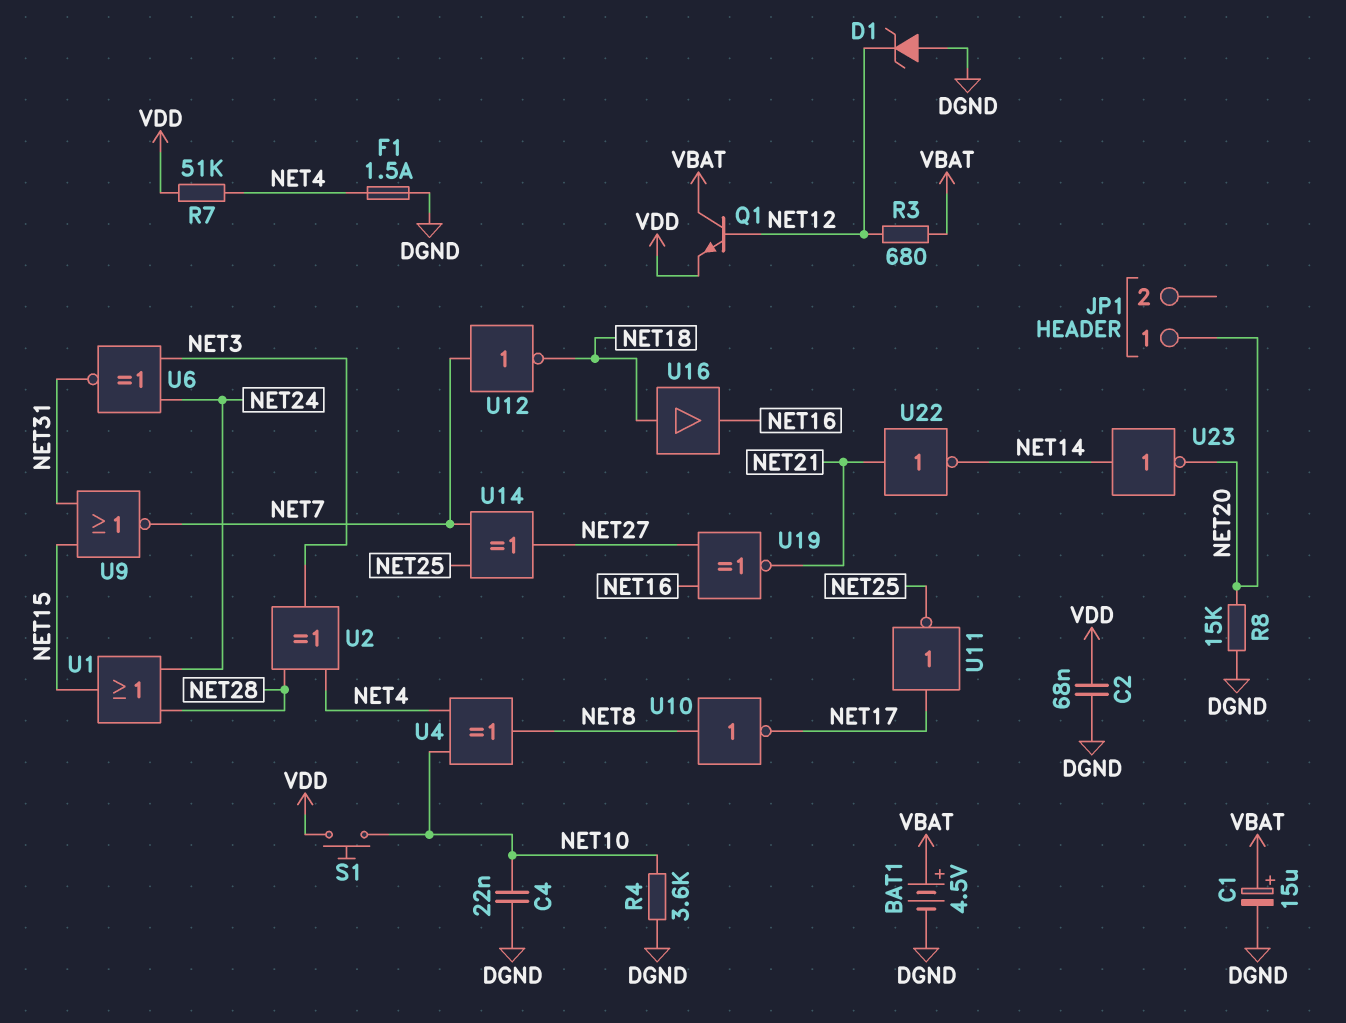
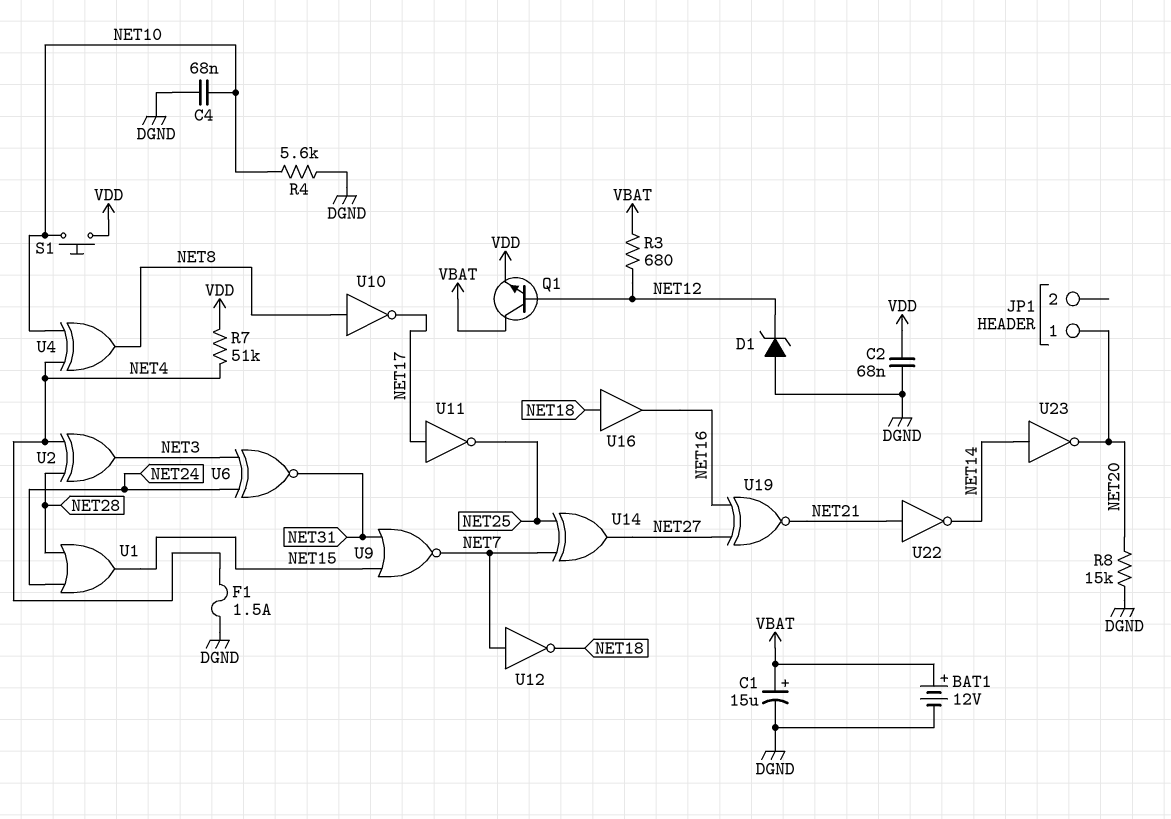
BAT1: 4.5V (plus VBAT, minus DGND) -> 12V (plus VBAT, minus DGND)
C4: 22nF (DGND, NET10) -> 68nF (DGND, NET10)
R4: 3.6k (DGND, NET10) -> 5.6k (DGND, NET10)

